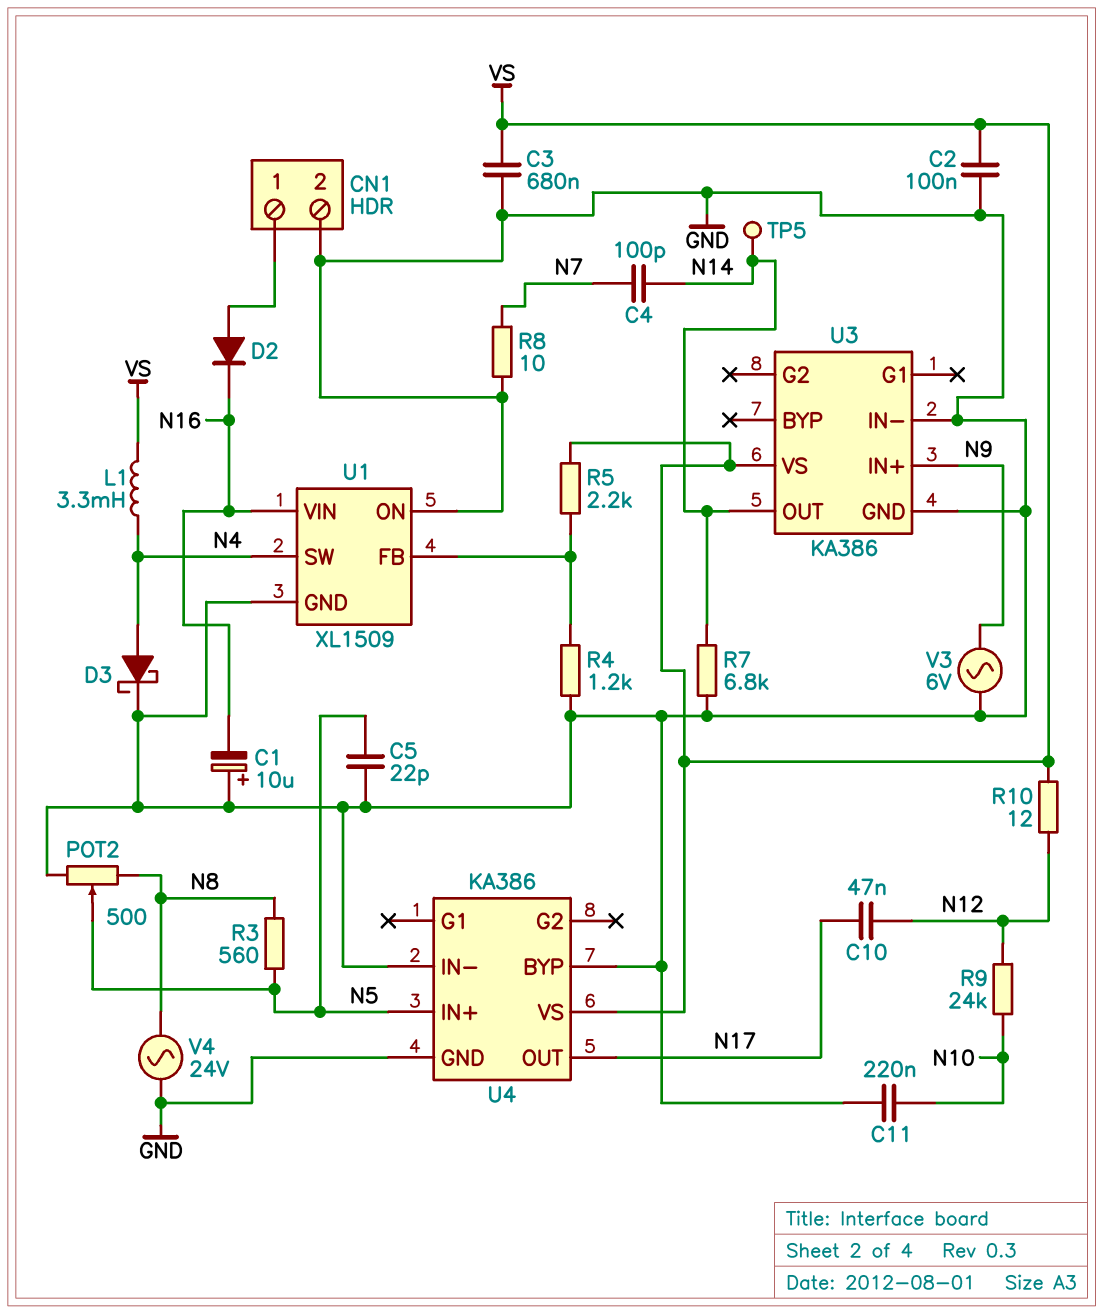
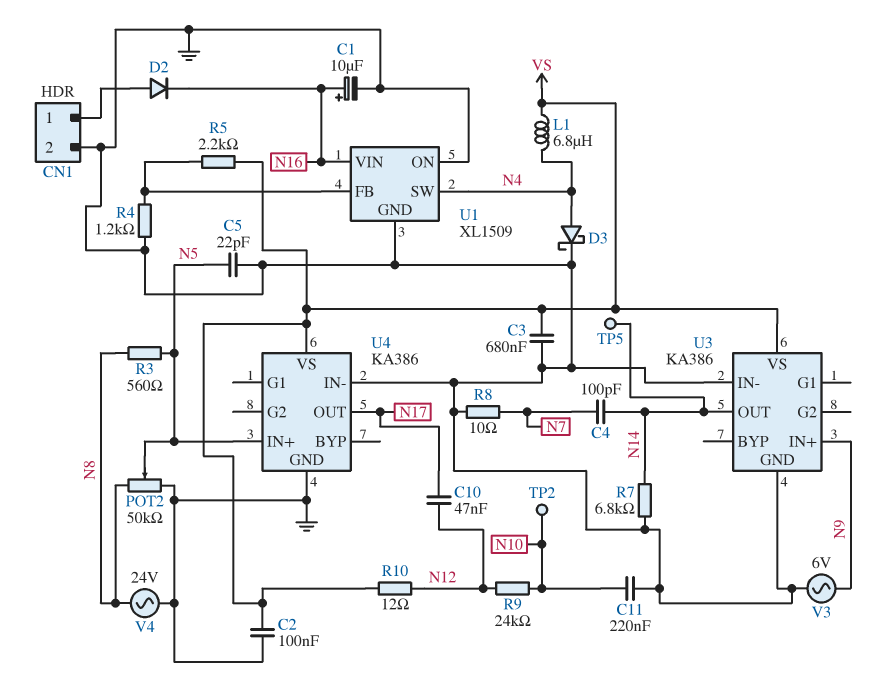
C1: 10uF (plus GND, minus N16) -> 10uF (plus N16, minus GND)
L1: 3.3mH (N4, VS) -> 6.8uH (N4, VS)
POT2: 500 (GND, N8, wiper N5) -> 50k (GND, N8, wiper N5)
TP2: none -> test point (N10)
U4 pin BYP: GND -> none

